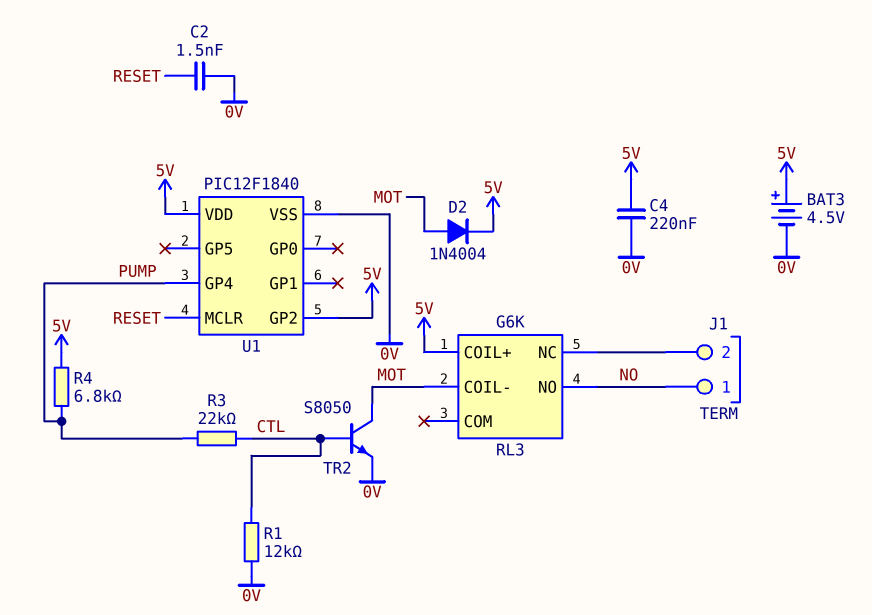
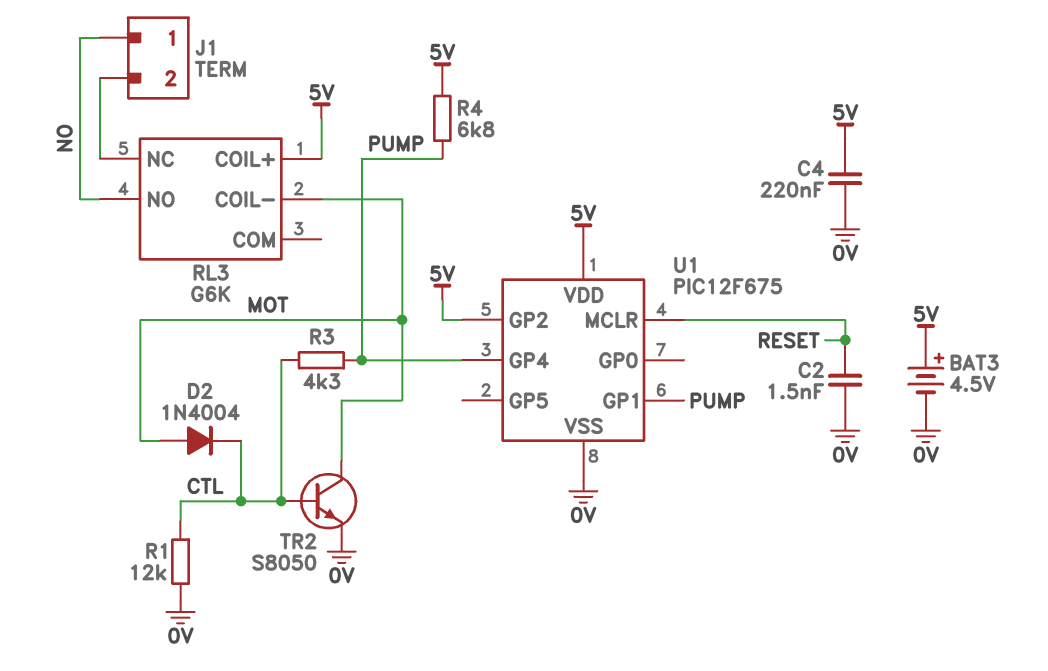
D2: diode 1N4004 (A MOT, K 5V) -> diode 1N4004 (A MOT, K CTL)
R3: 22k (CTL, PUMP) -> 4.3k (CTL, PUMP)
U1: PIC12F1840 -> PIC12F675
U1 pin GP1: none -> PUMP

